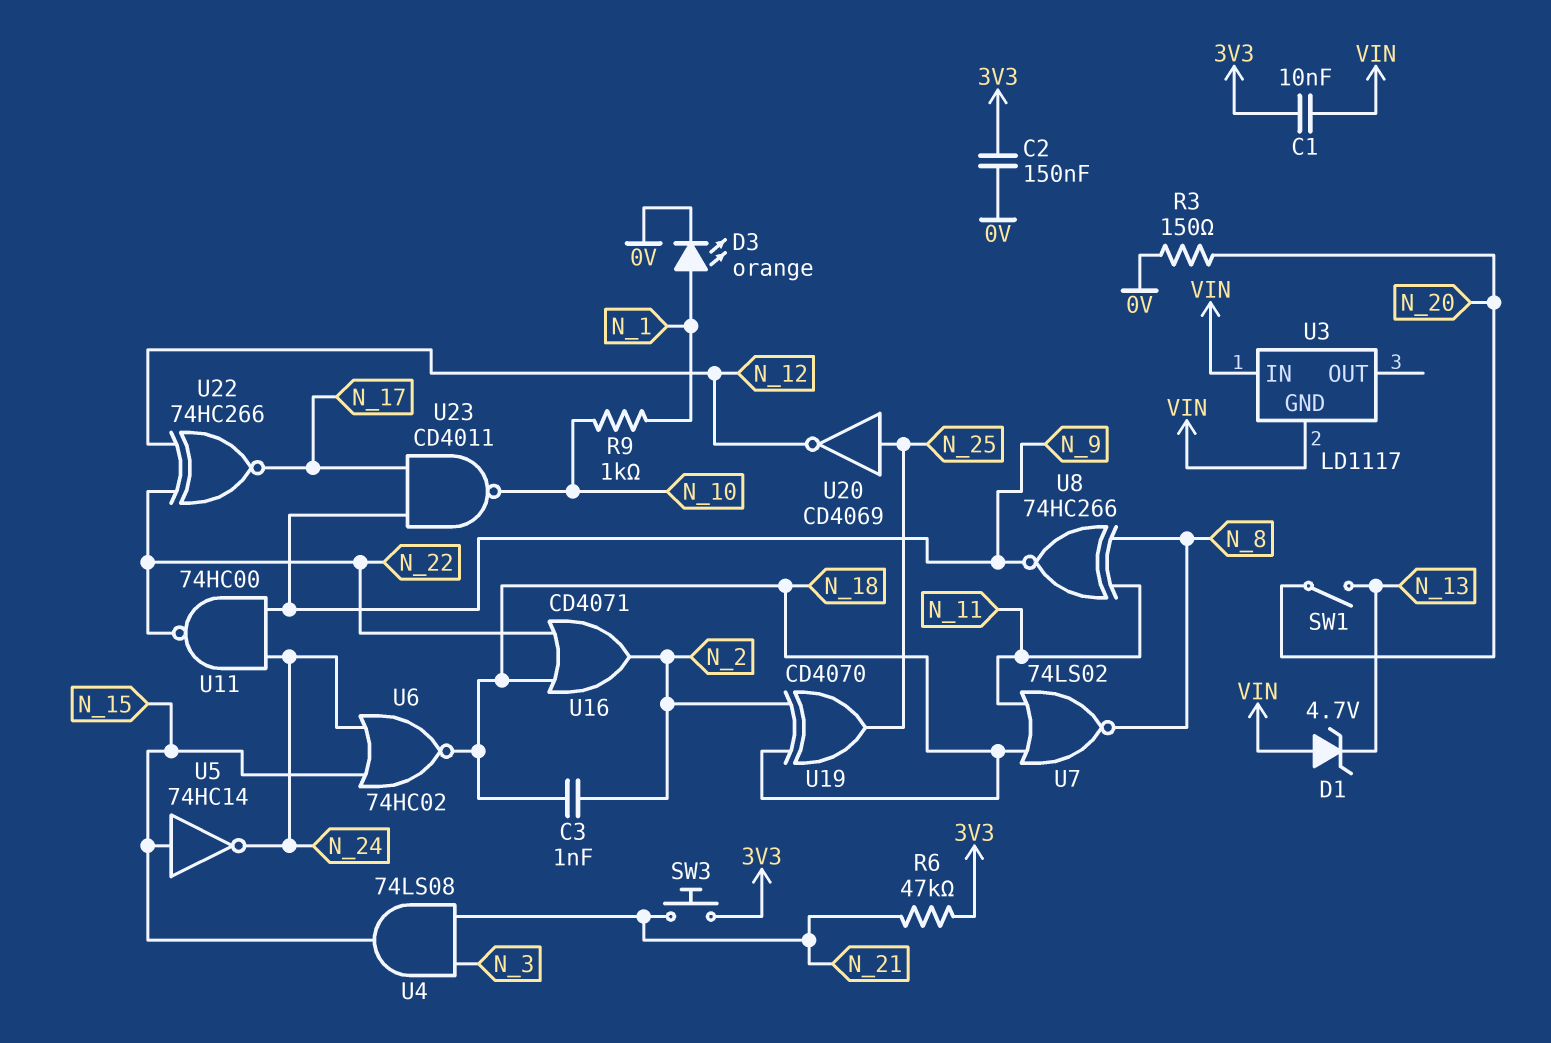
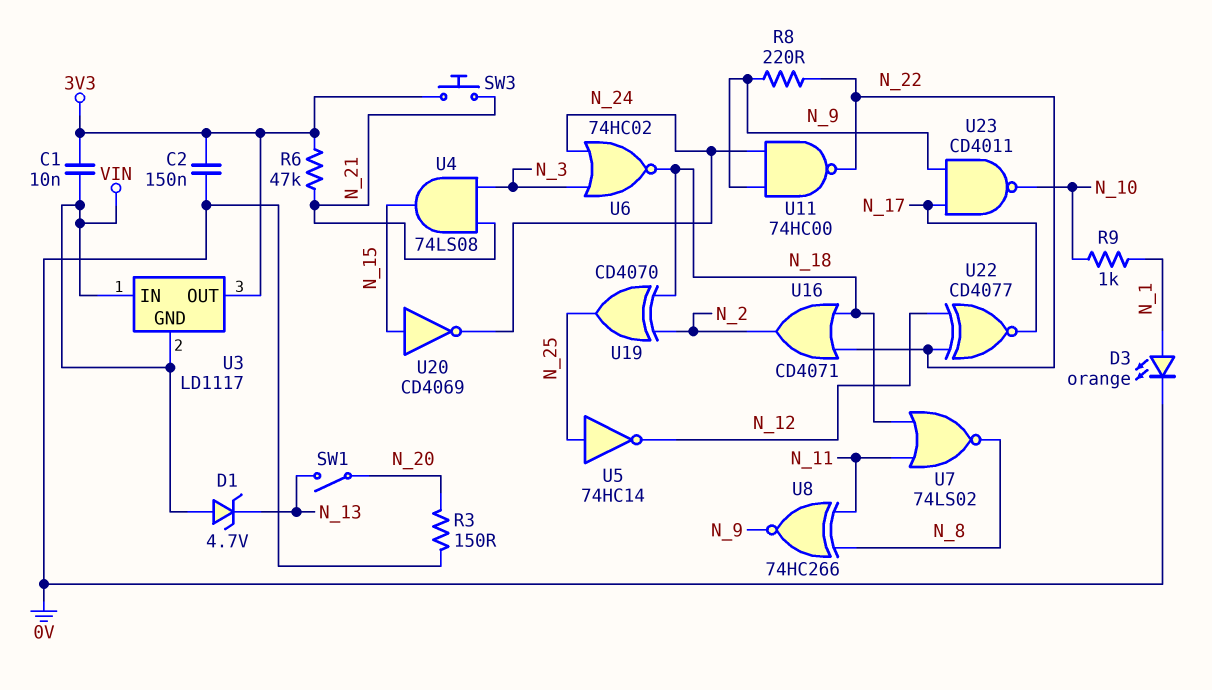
C3: 1nF (N_2, N_18) -> none
R8: none -> 220 (N_9, N_22)
U3 pin OUT: none -> 3V3
U5: NOT 74HC14 (in N_15, out N_24) -> NOT 74HC14 (in N_25, out N_12)
U6: NOR 74HC02 (in N_15, in N_24, out N_18) -> NOR 74HC02 (in N_3, in N_24, out N_18)
U20: NOT CD4069 (in N_25, out N_12) -> NOT CD4069 (in N_15, out N_24)
U22: XNOR 74HC266 (in N_12, in N_22, out N_17) -> XNOR CD4077 (in N_12, in N_22, out N_17)

